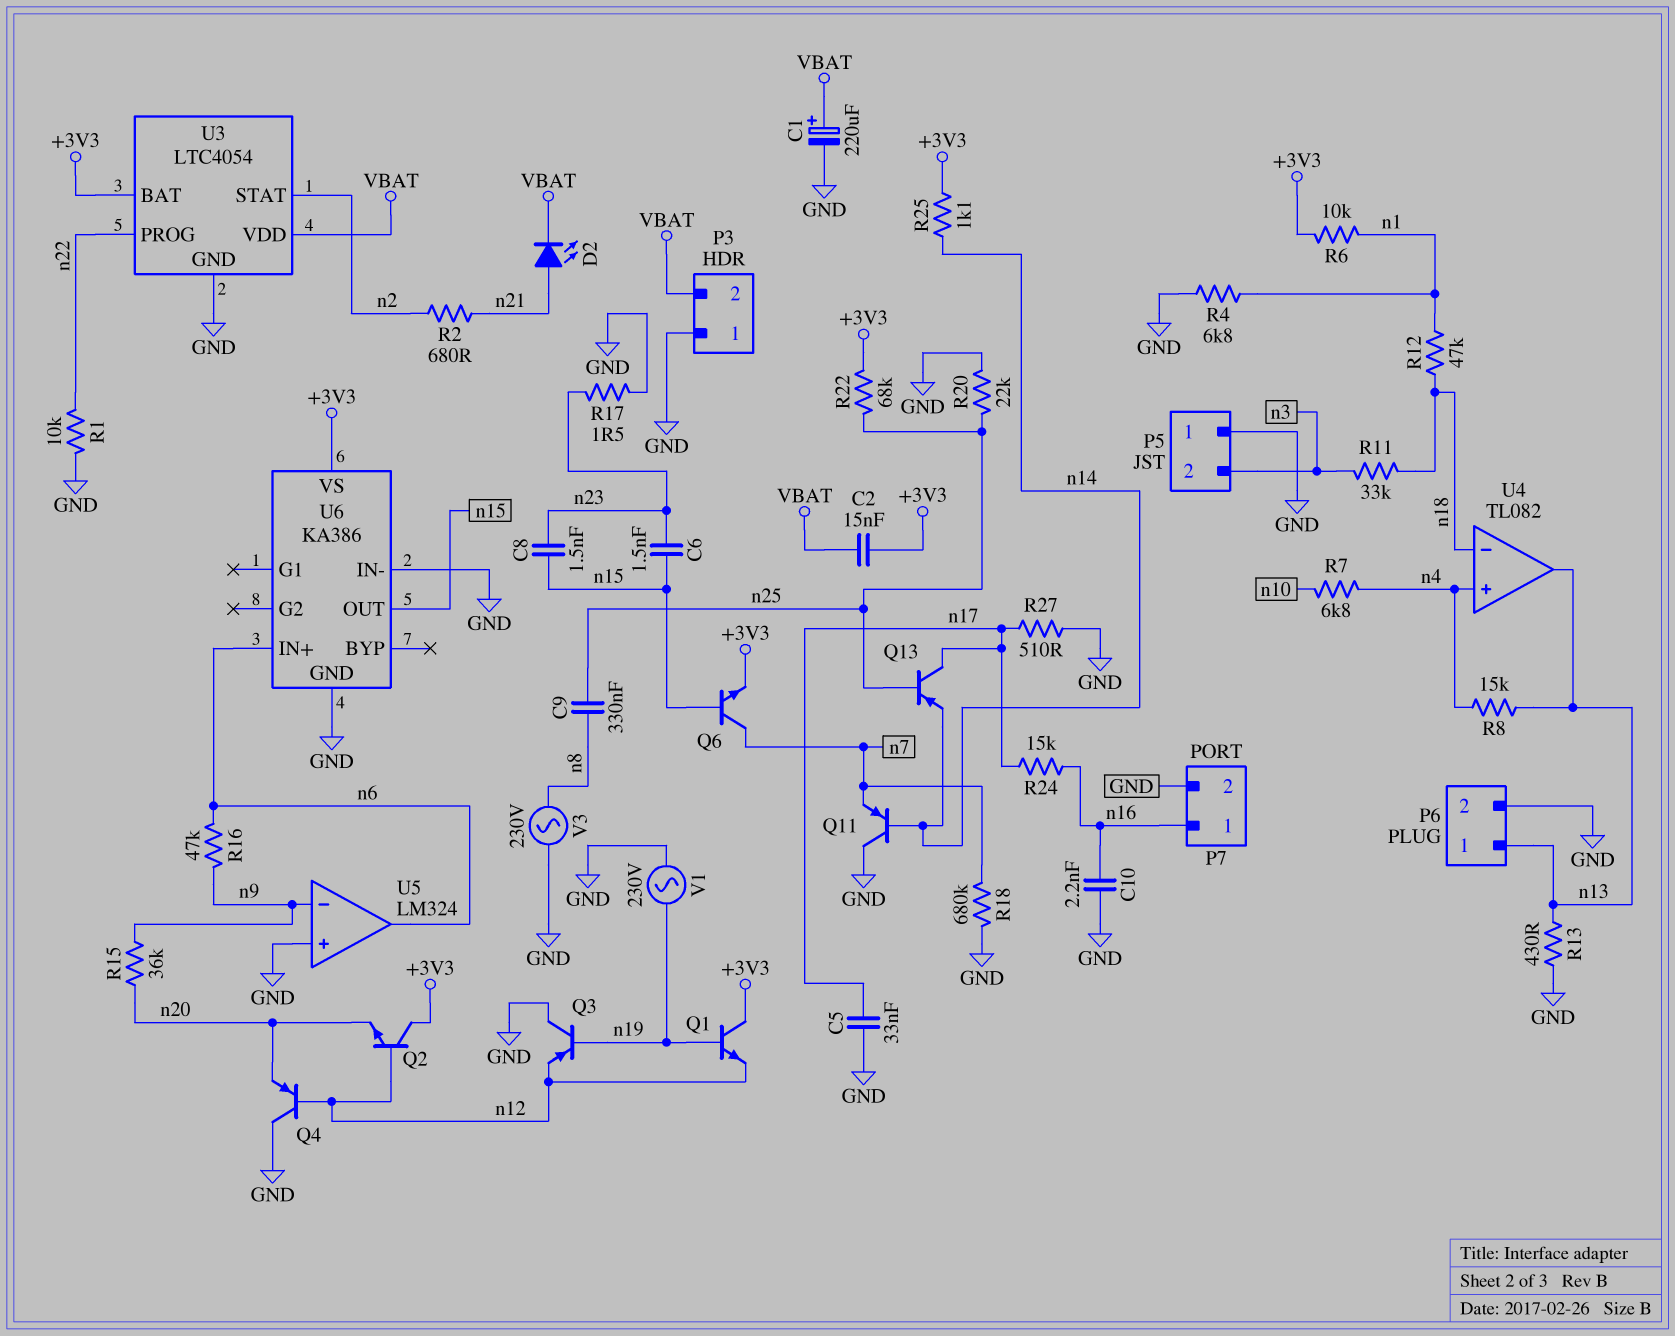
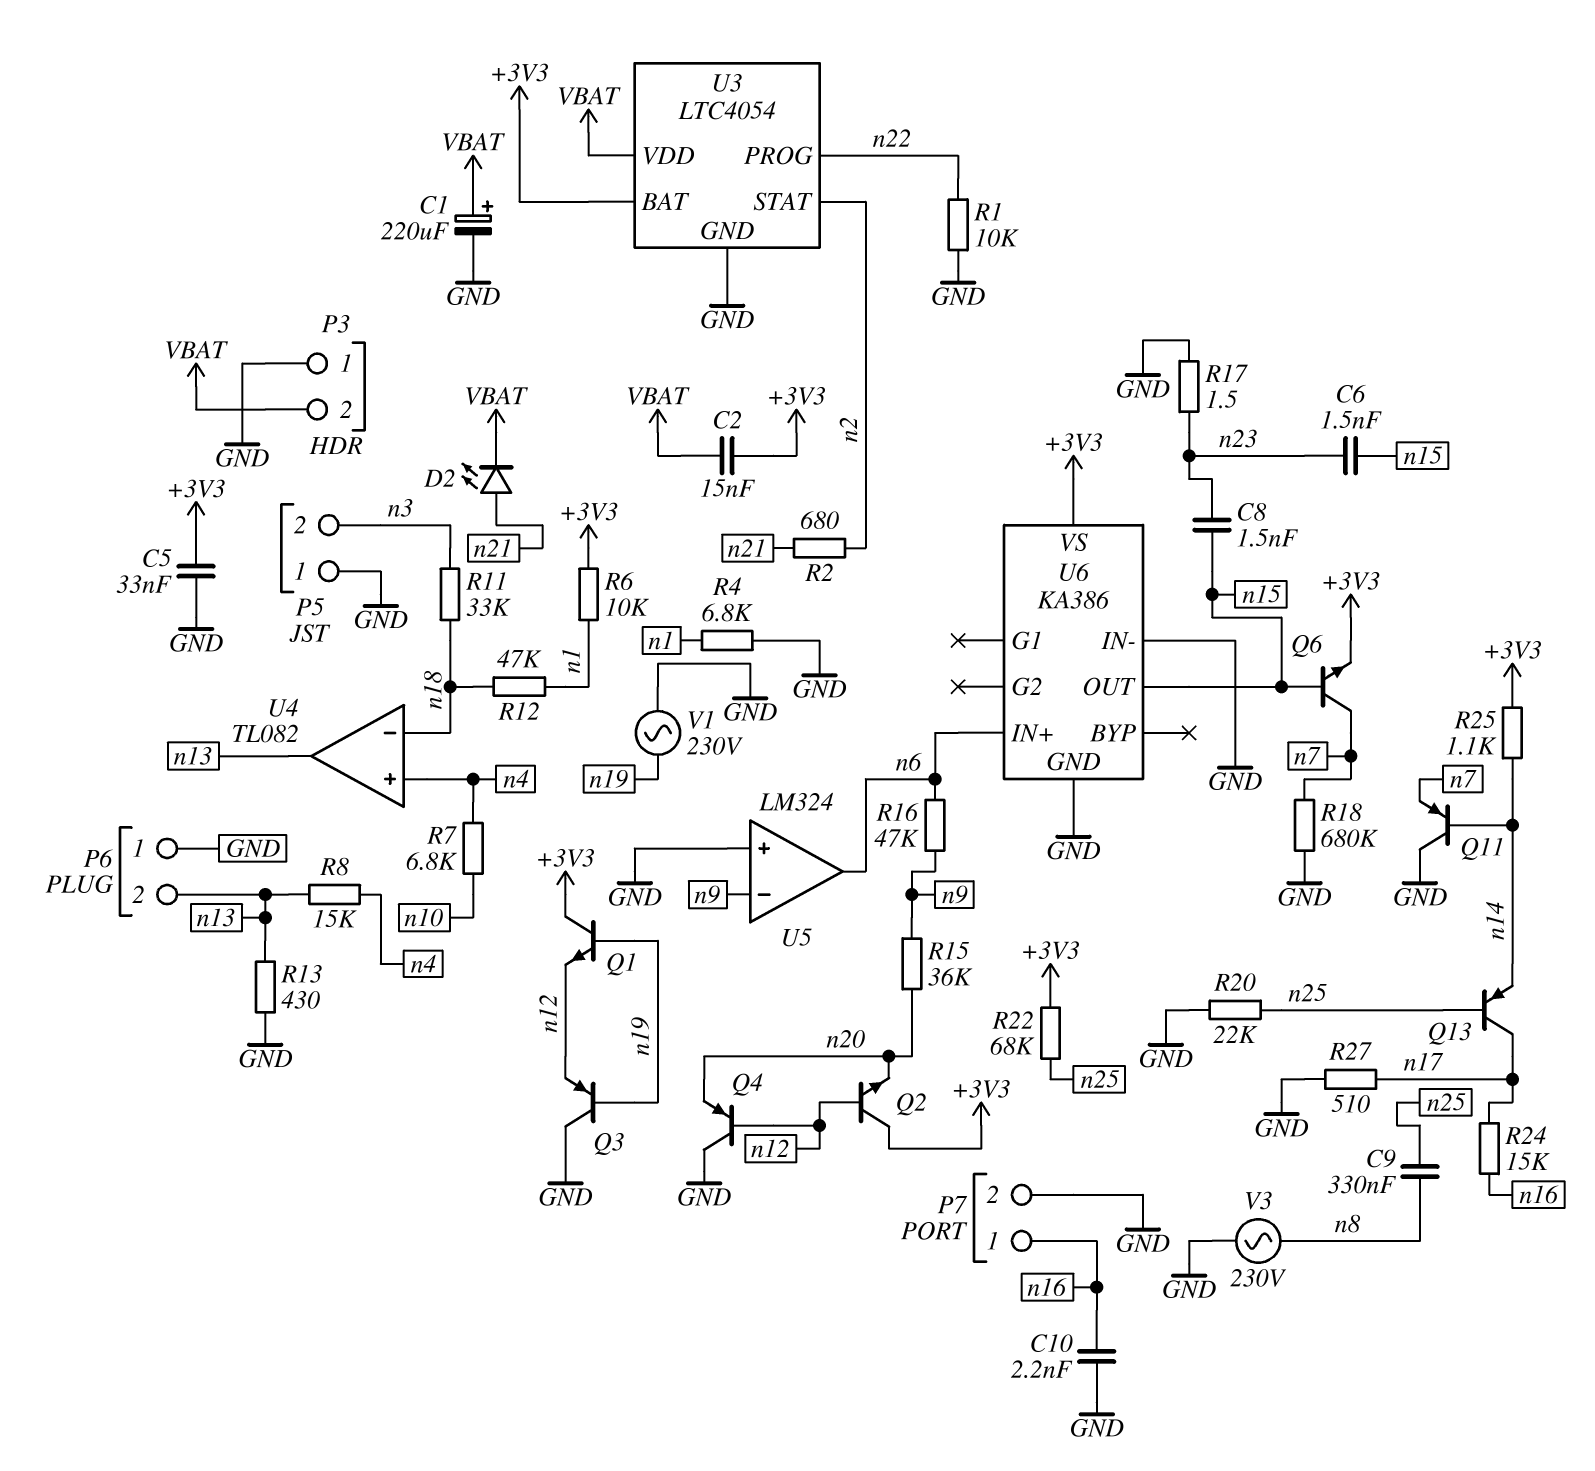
C5: 33nF (GND, n17) -> 33nF (+3V3, GND)
P6 pin 1: n13 -> GND
P6 pin 2: GND -> n13

